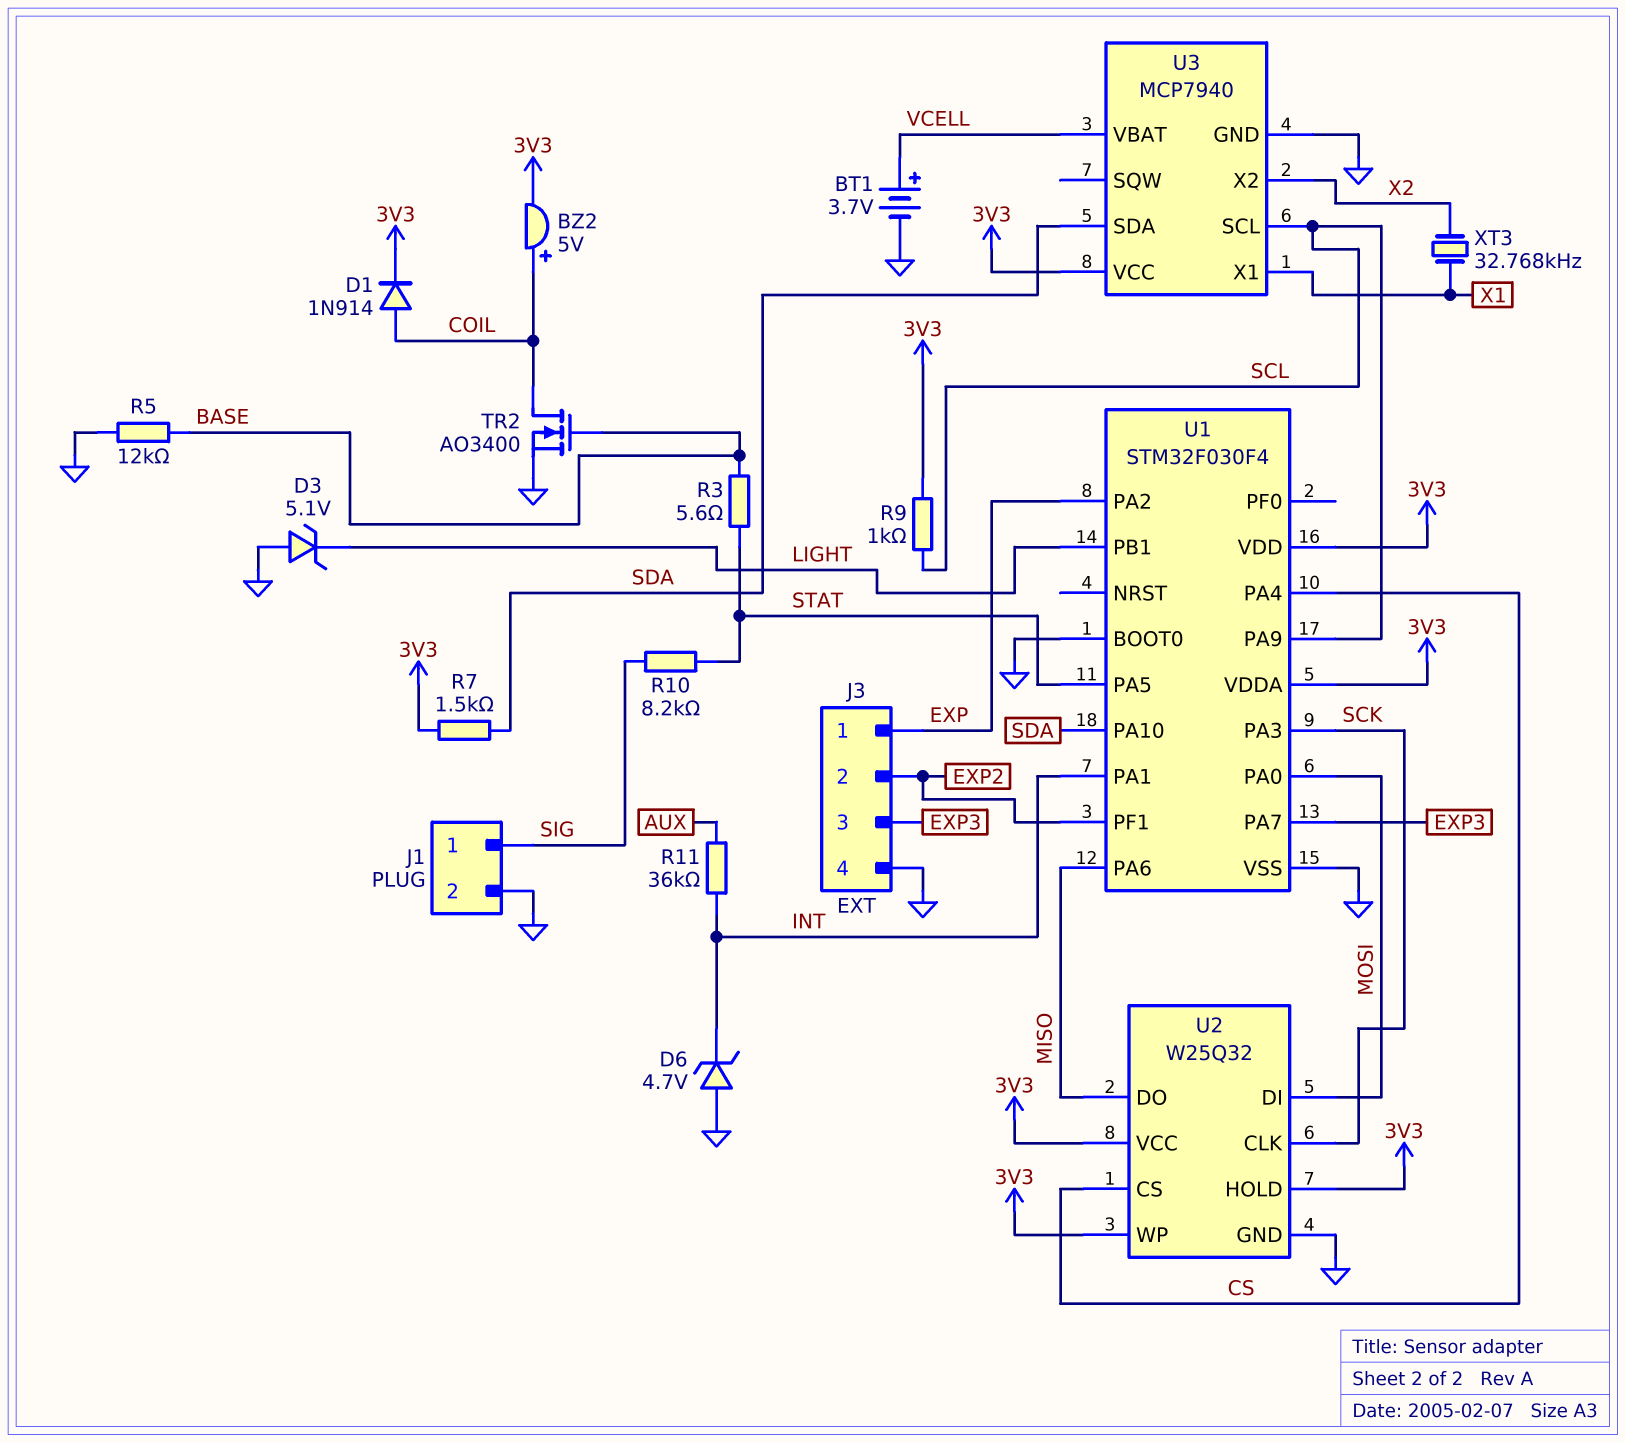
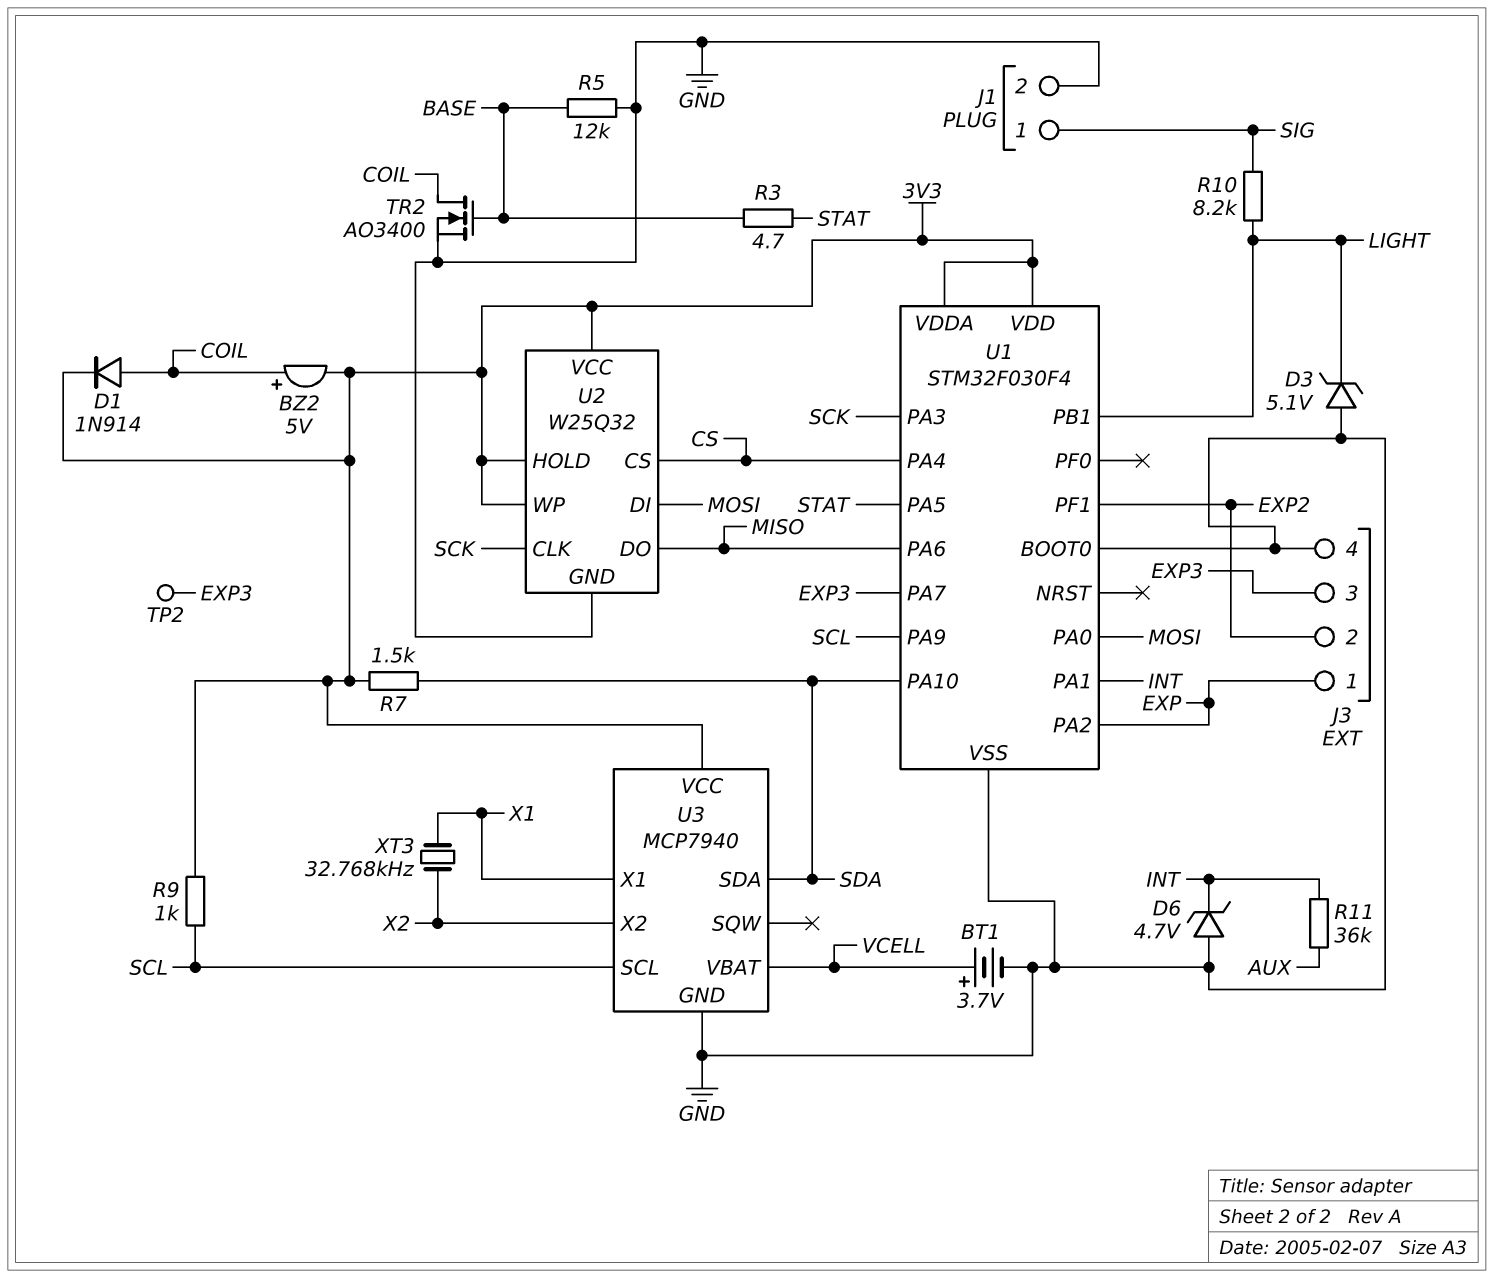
R3: 5.6 (BASE, STAT) -> 4.7 (BASE, STAT)
R10: 8.2k (SIG, STAT) -> 8.2k (LIGHT, SIG)
TP2: none -> test point (EXP3)

